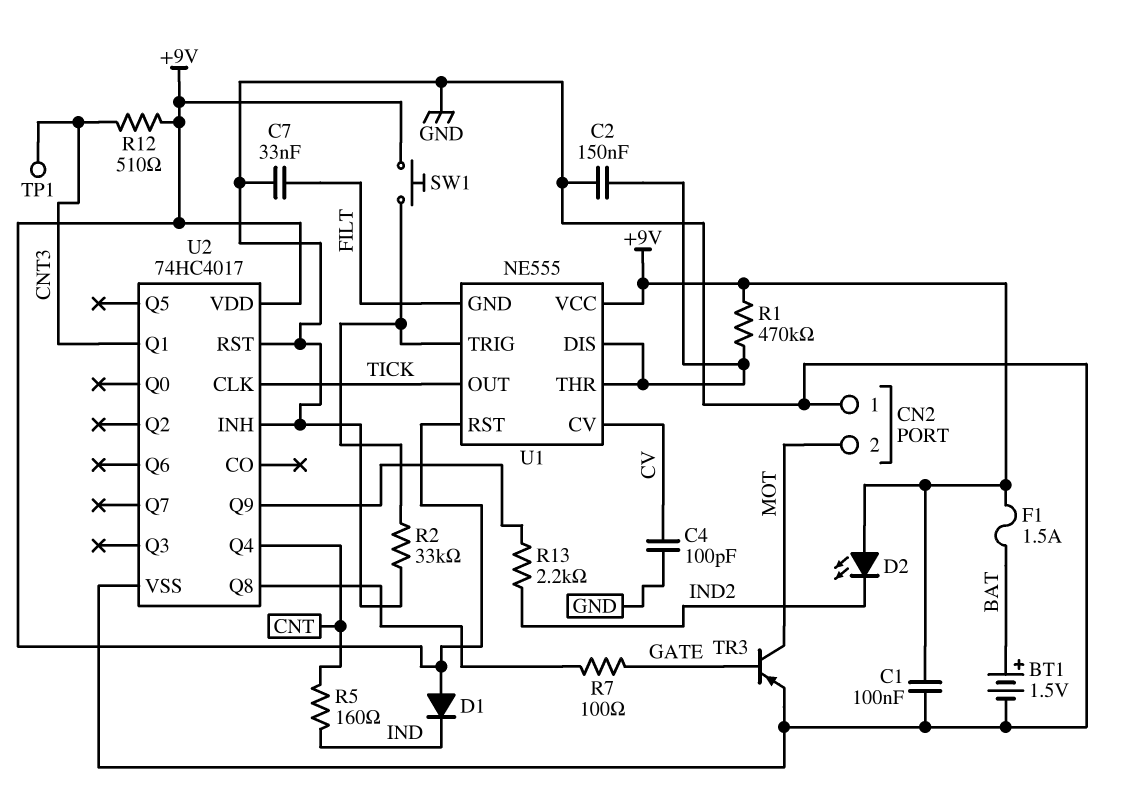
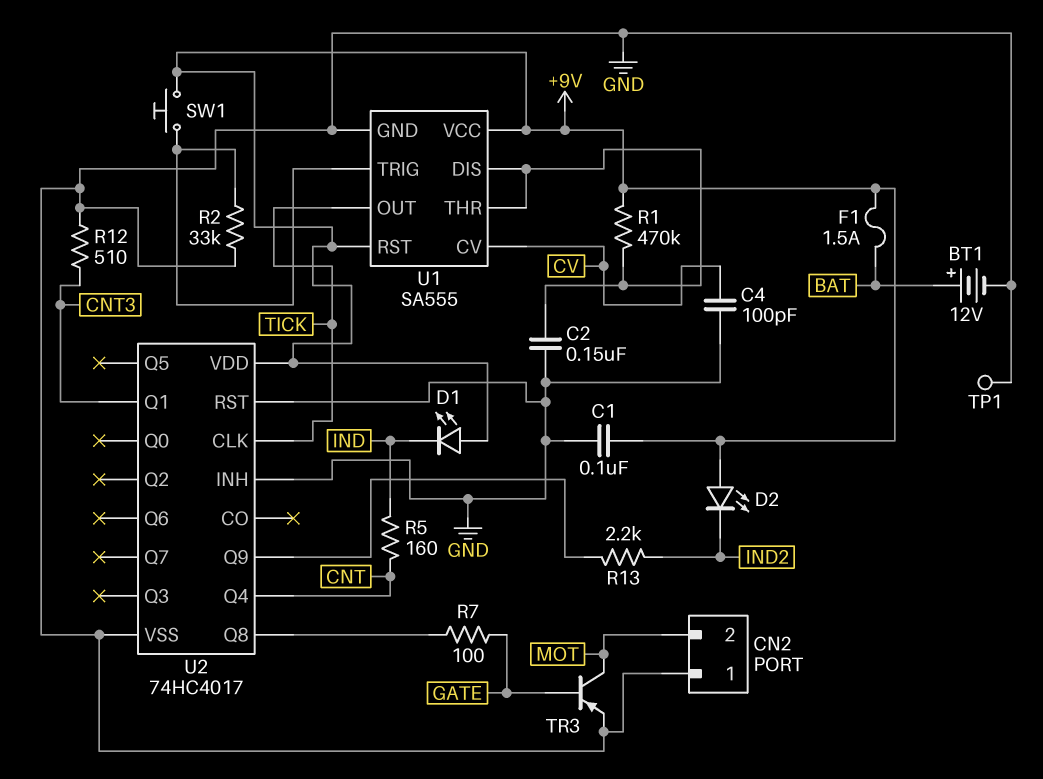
BT1: 1.5V (plus BAT, minus GND) -> 12V (plus BAT, minus GND)
C7: 33nF (FILT, GND) -> none
D1: diode (A +9V, K IND) -> LED (A +9V, K IND)
R12: 510 (+9V, CNT3) -> 510 (CNT3, GND)
TP1: test point (CNT3) -> test point (GND)
U1: NE555 -> SA555
U1 pin GND: FILT -> GND

